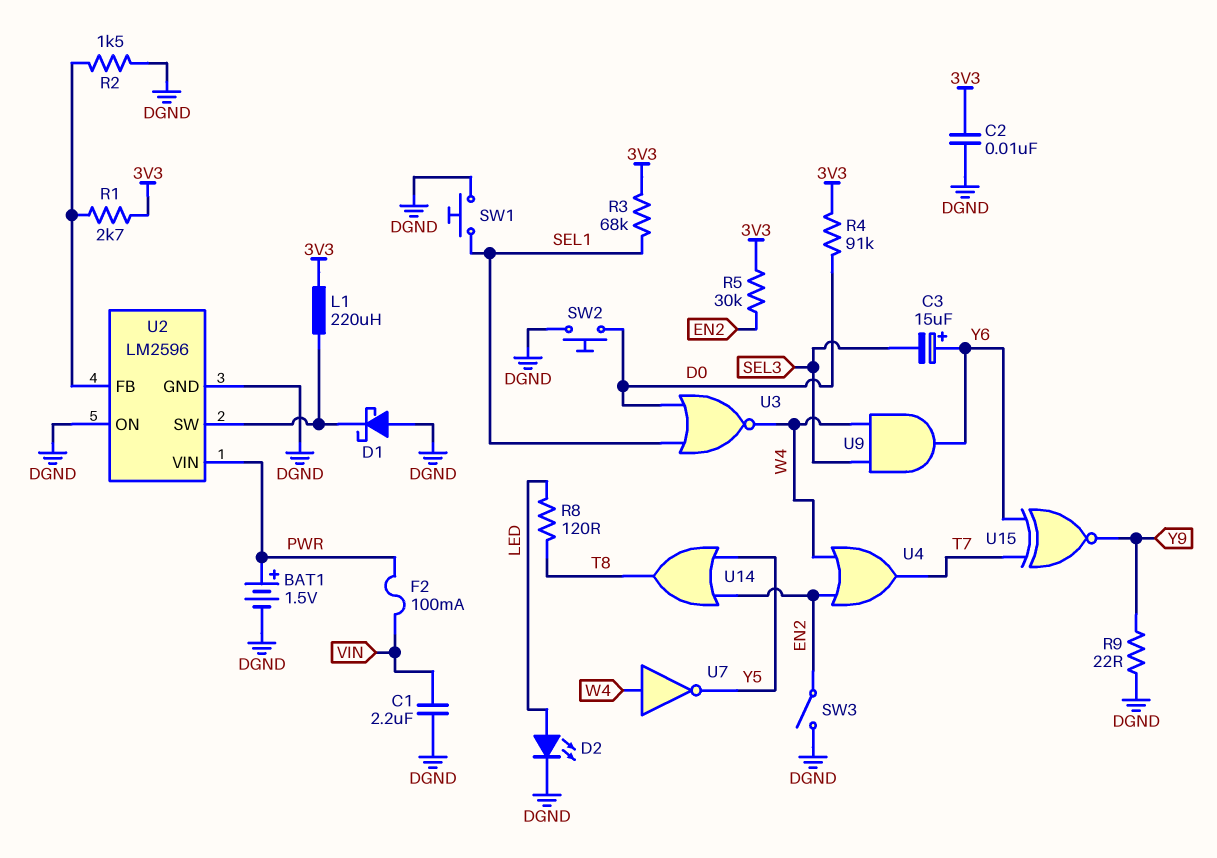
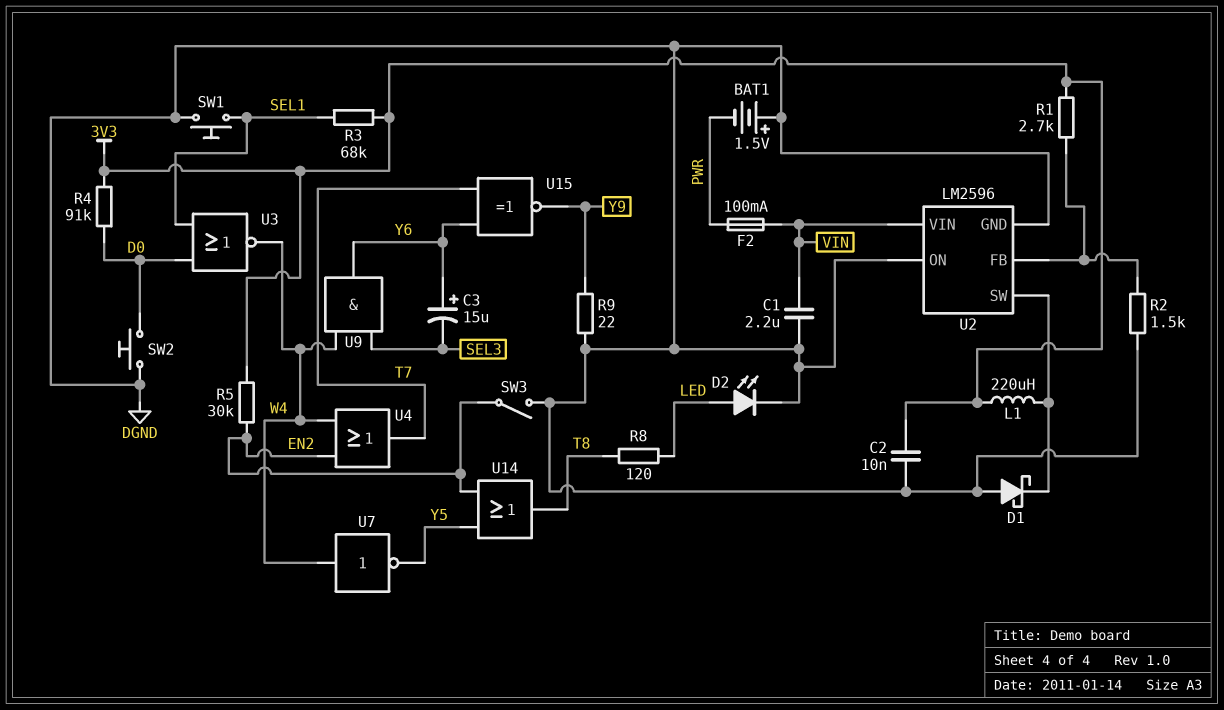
BAT1: 1.5V (plus PWR, minus DGND) -> 1.5V (plus DGND, minus PWR)
U2 pin VIN: PWR -> VIN

